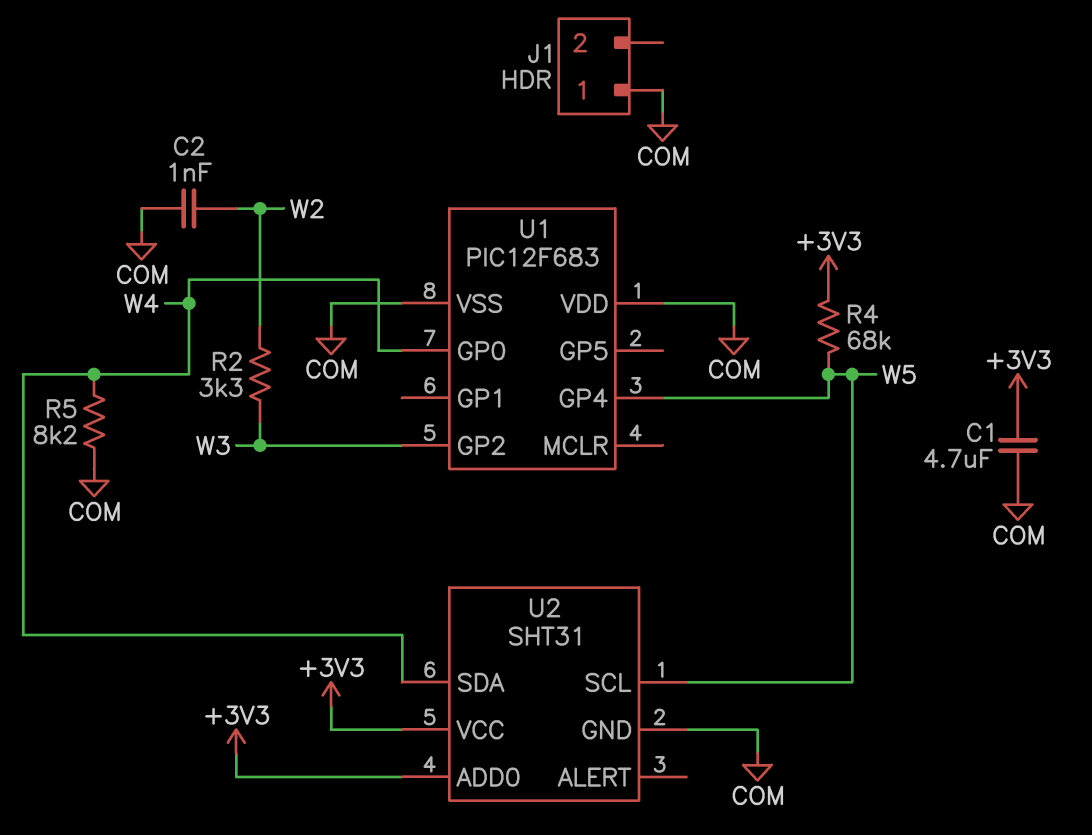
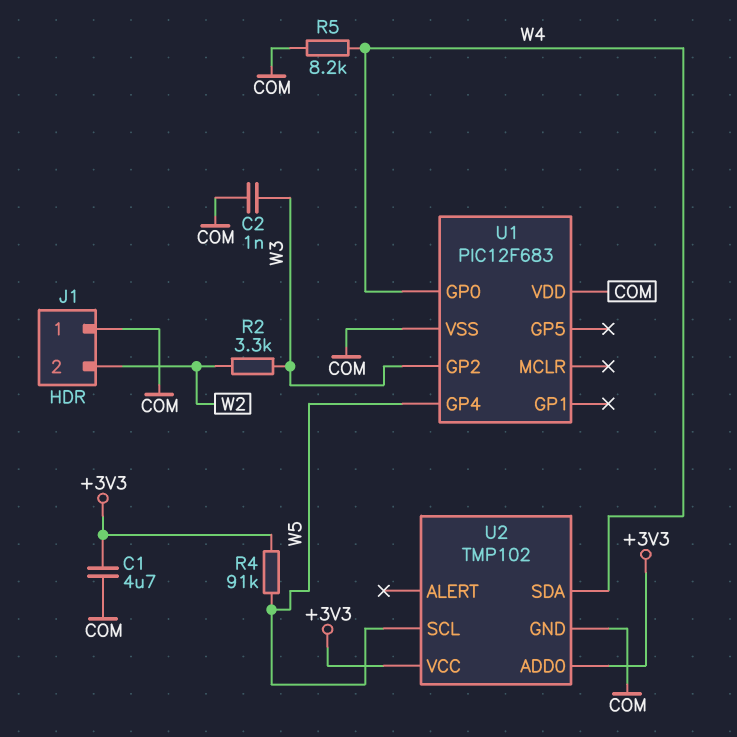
C2: 1nF (COM, W2) -> 1nF (COM, W3)
J1 pin 2: none -> W2
R4: 68k (+3V3, W5) -> 91k (+3V3, W5)
U2: SHT31 -> TMP102

